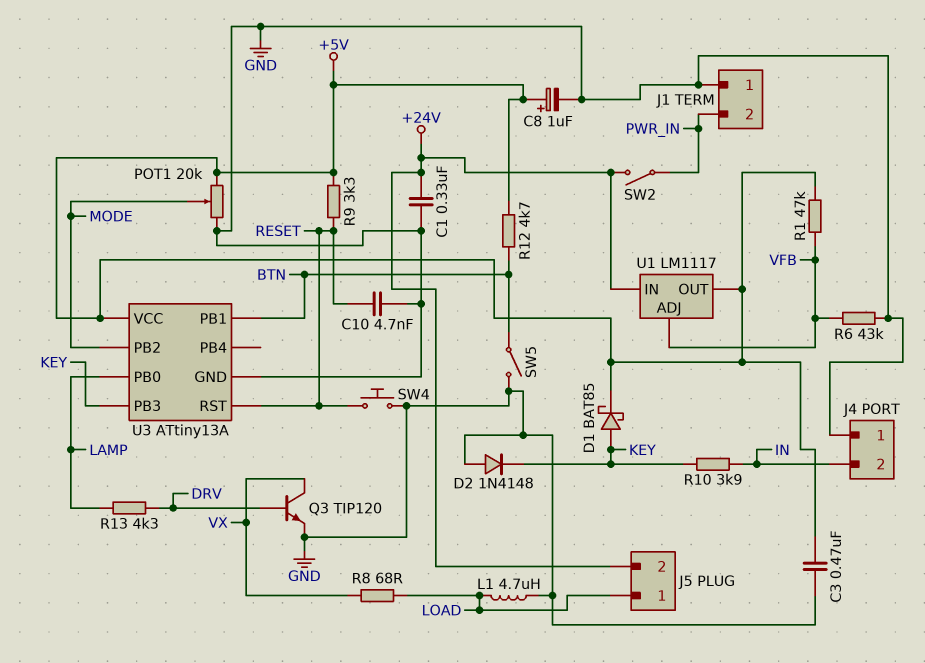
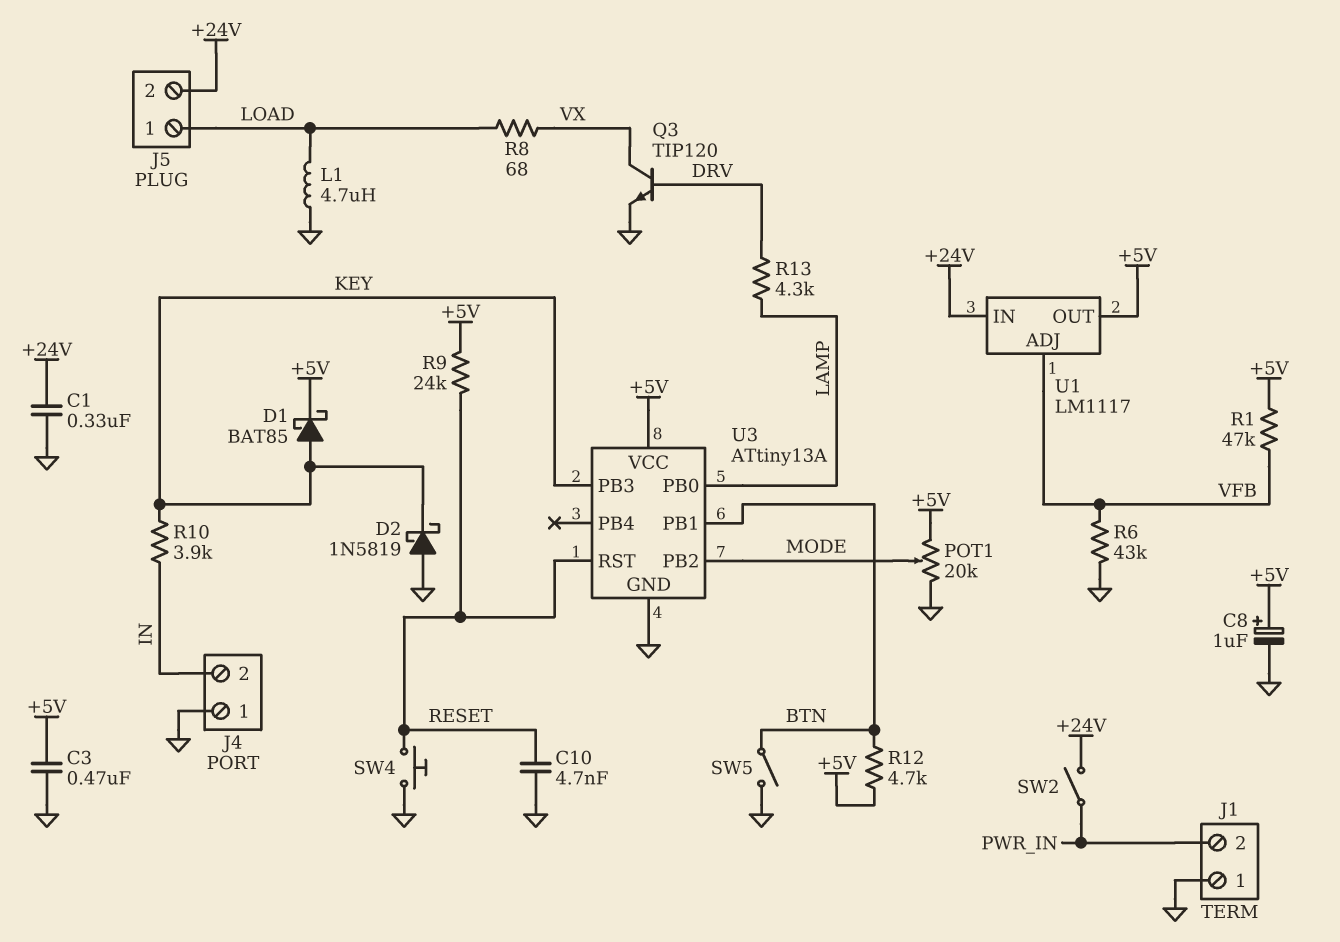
D2: diode 1N4148 (A GND, K KEY) -> schottky 1N5819 (A GND, K KEY)
R9: 3.3k (+5V, RESET) -> 24k (+5V, RESET)

